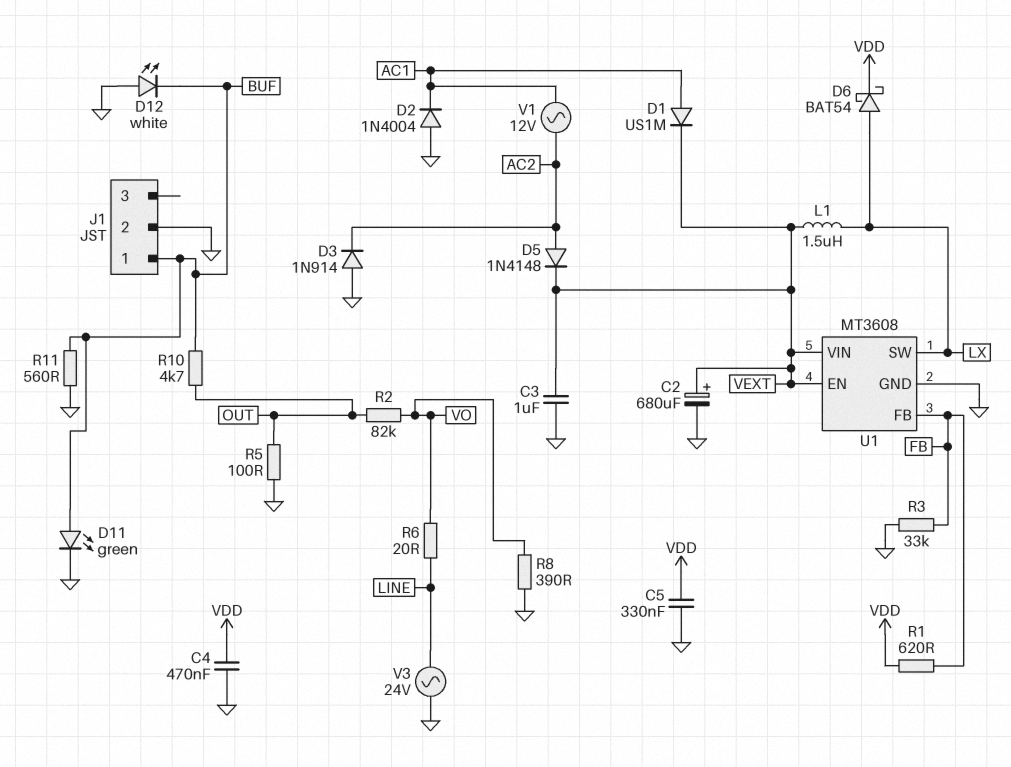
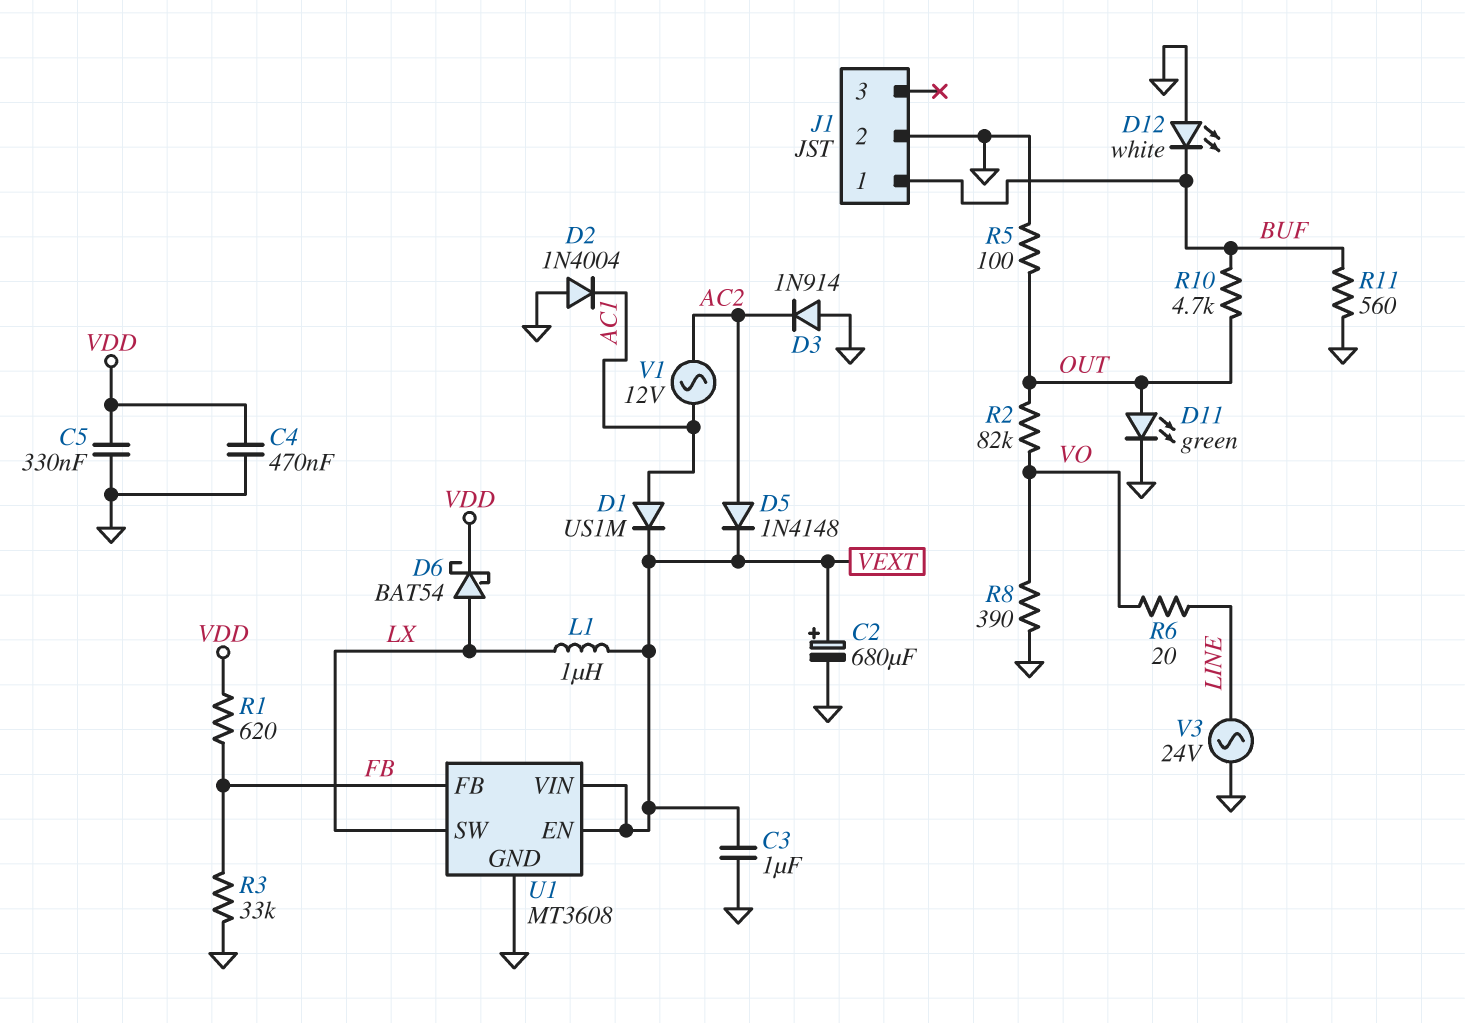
D11: LED green (A BUF, K GND) -> LED green (A OUT, K GND)
L1: 1.5uH (LX, VEXT) -> 1uH (LX, VEXT)

